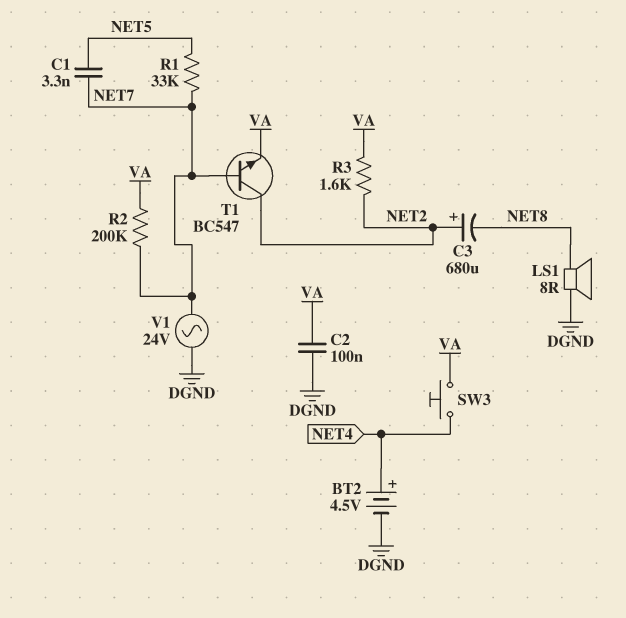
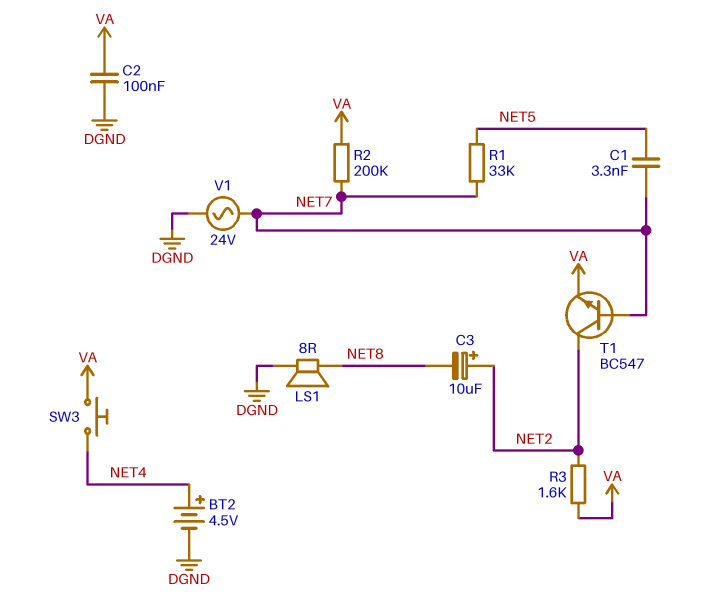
C3: 680uF (plus NET2, minus NET8) -> 10uF (plus NET2, minus NET8)

